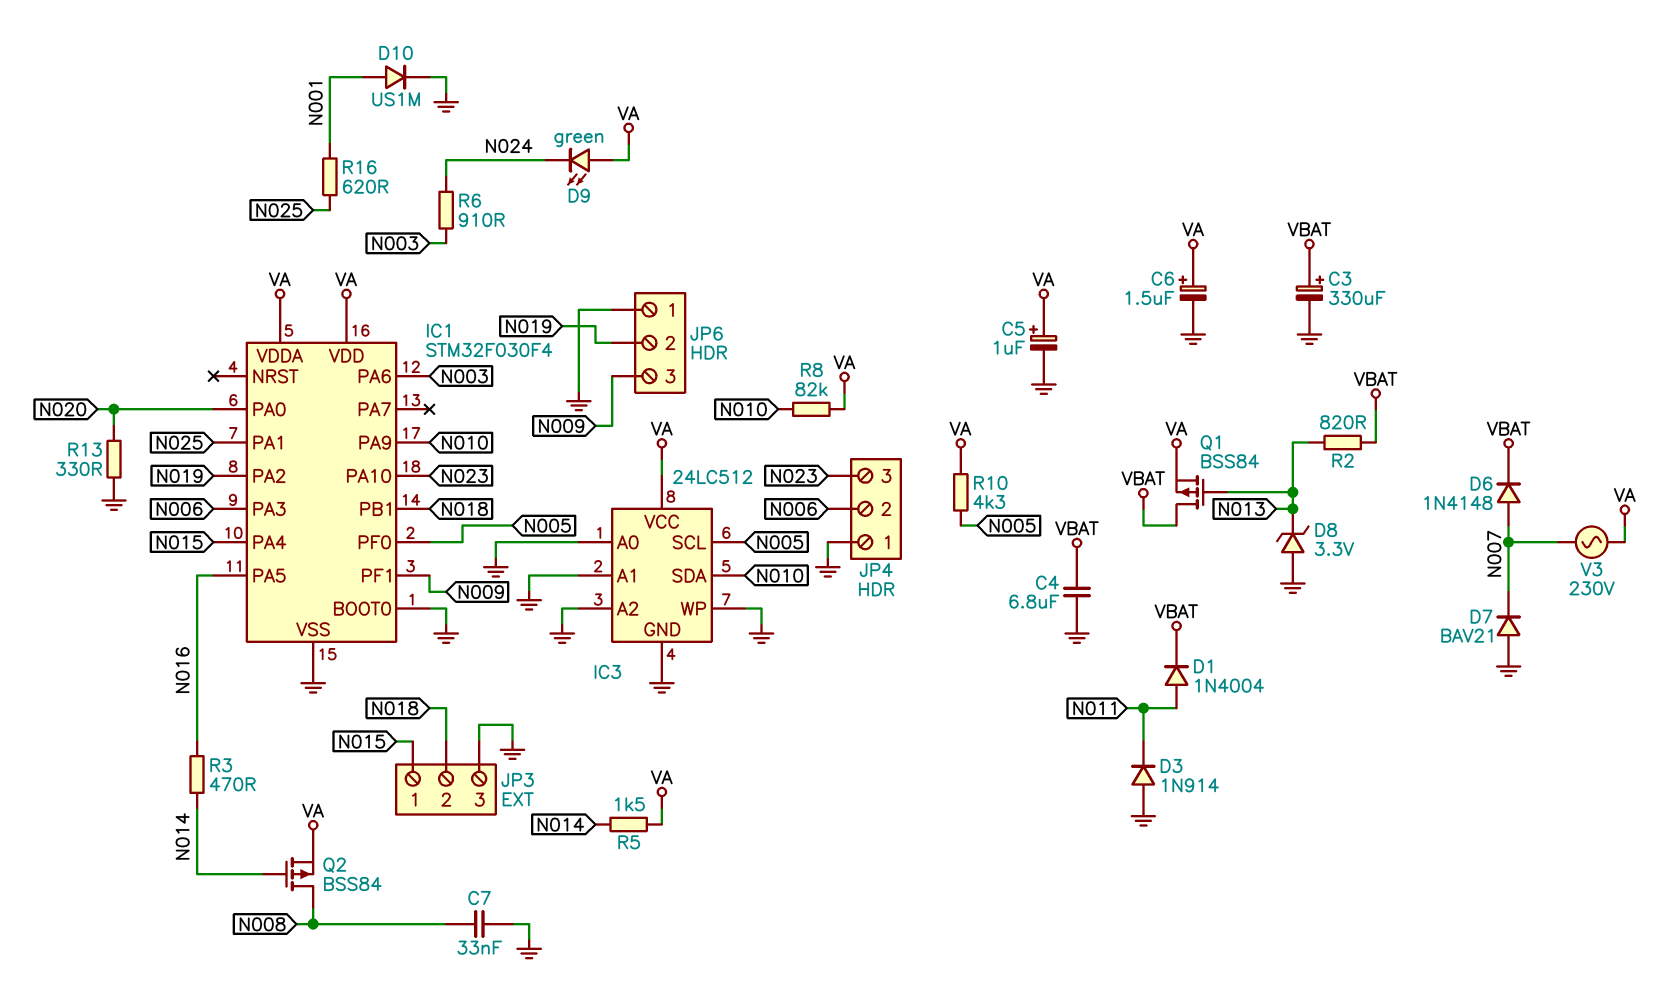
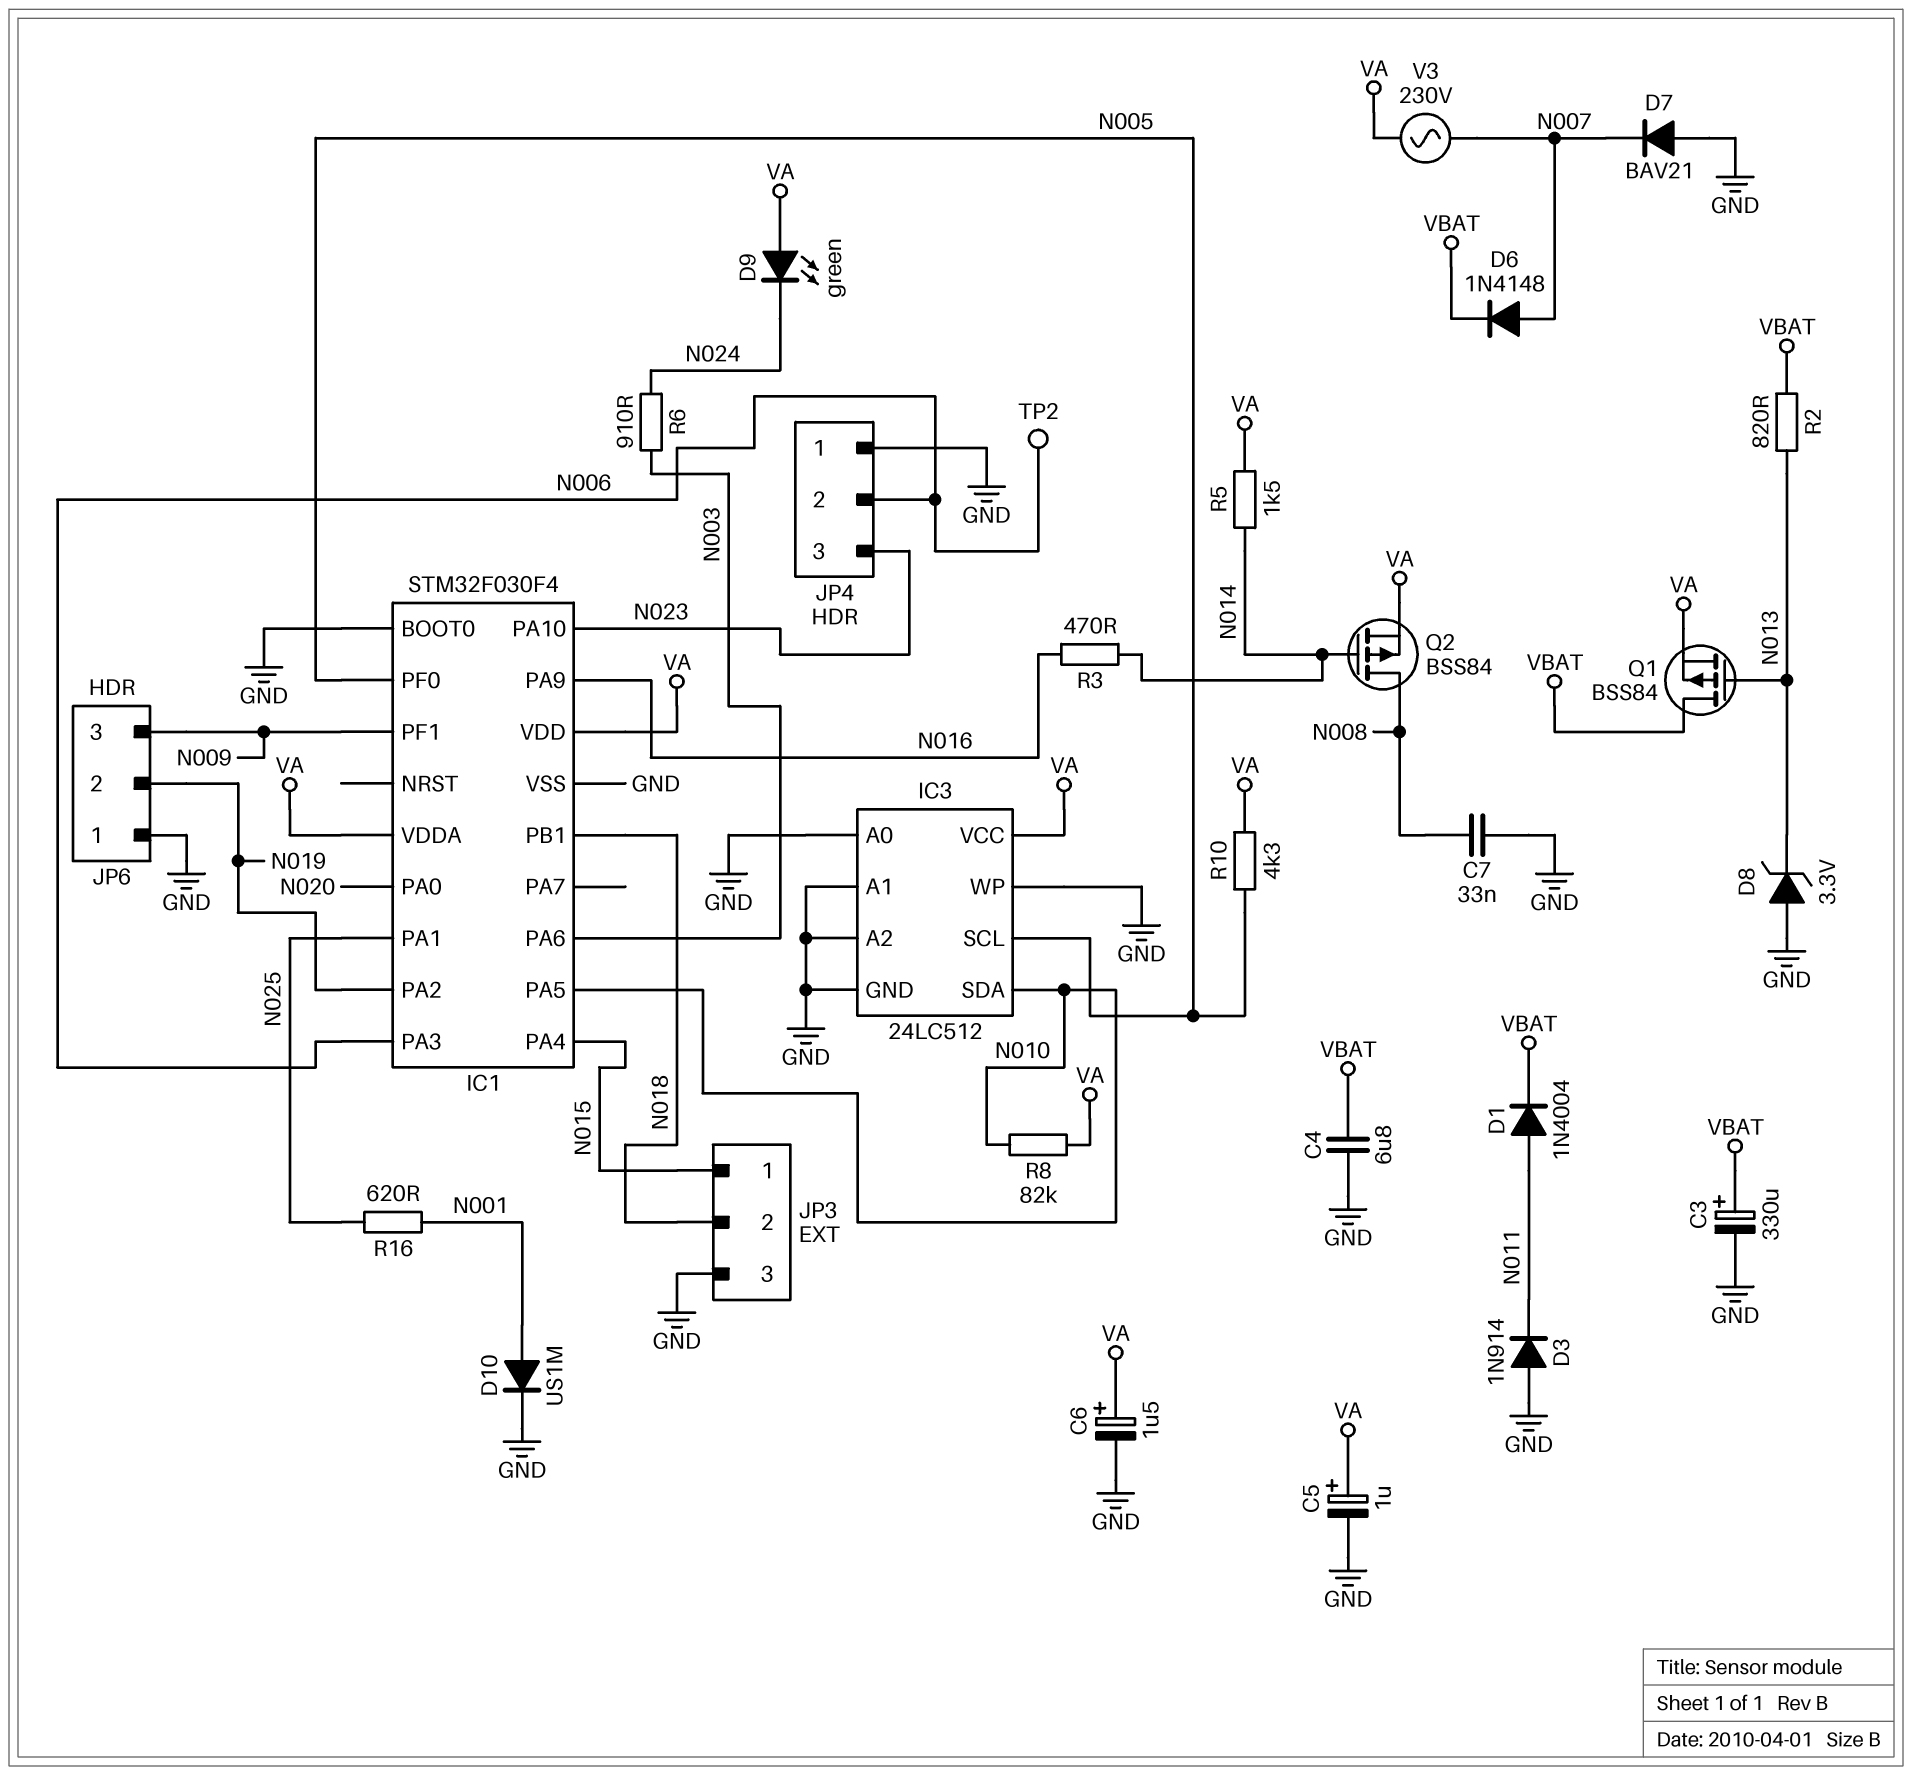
IC1 pin PA5: N016 -> N010
IC1 pin PA9: N010 -> N016
R13: 330 (GND, N020) -> none
TP2: none -> test point (N006)

